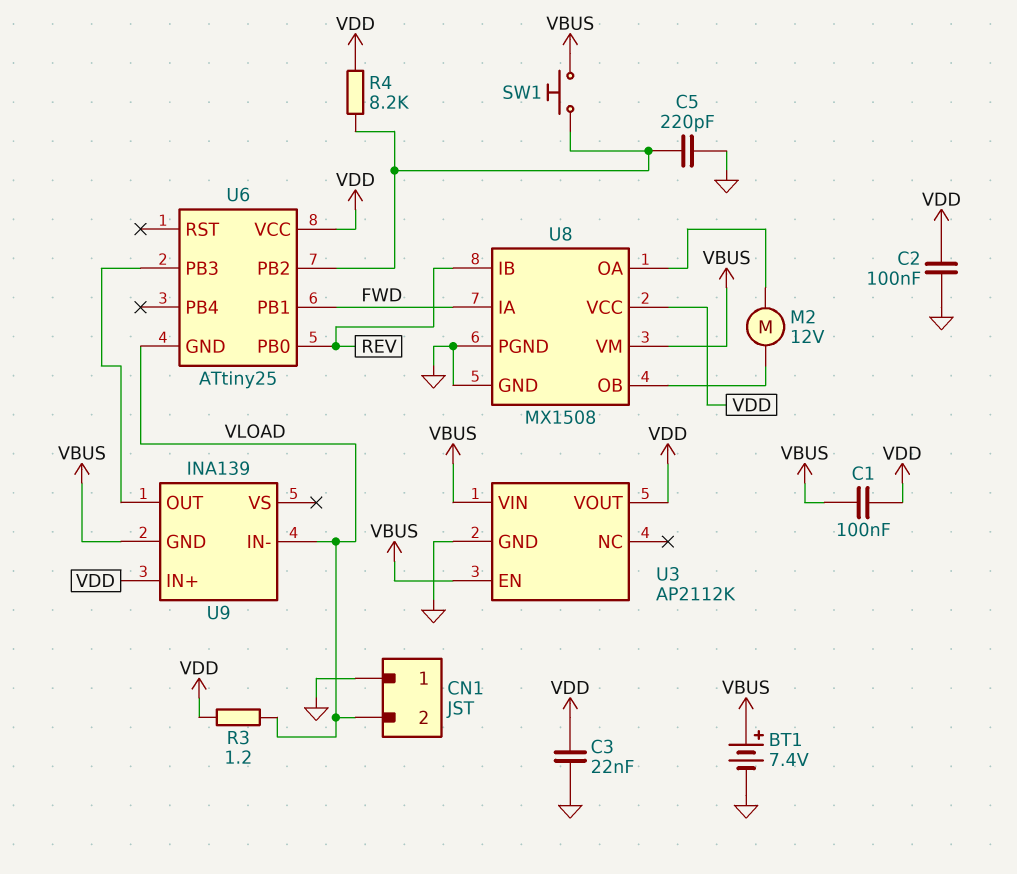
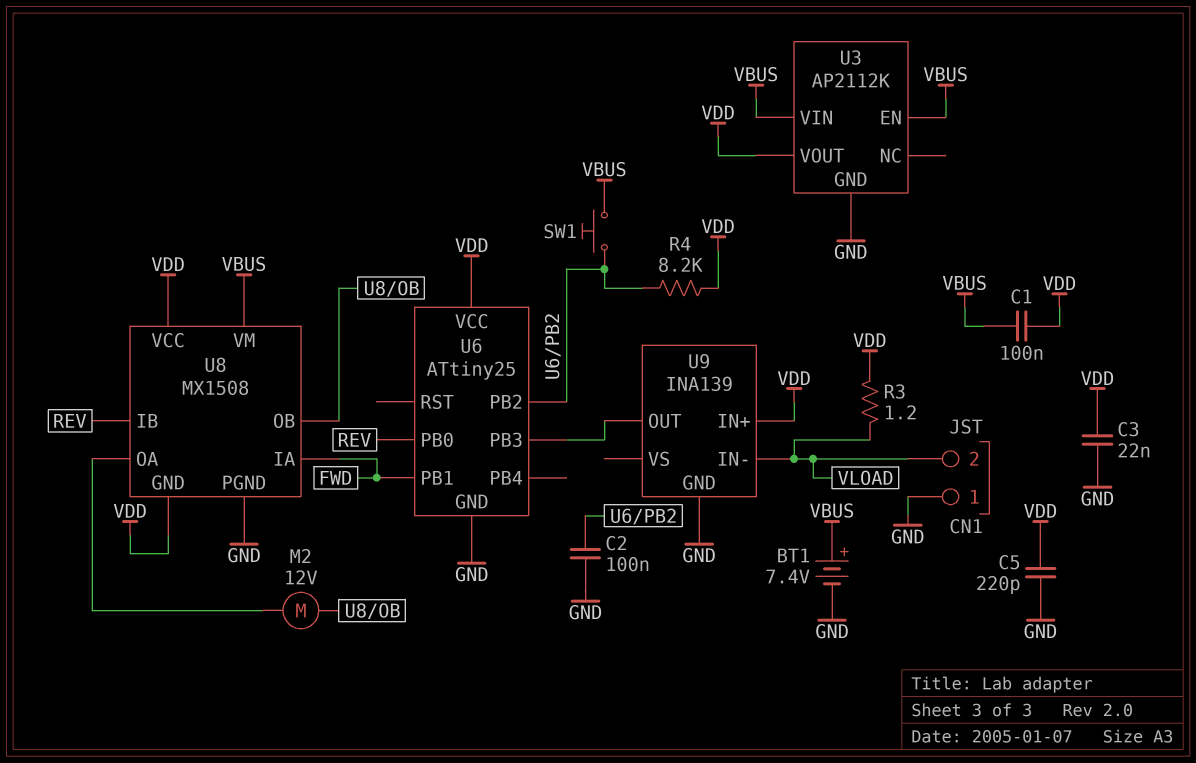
C2: 100nF (GND, VDD) -> 100nF (GND, U6/PB2)
C5: 220pF (GND, U6/PB2) -> 220pF (GND, VDD)
U6 pin GND: VLOAD -> GND
U8 pin GND: GND -> VDD
U9 pin GND: VBUS -> GND

